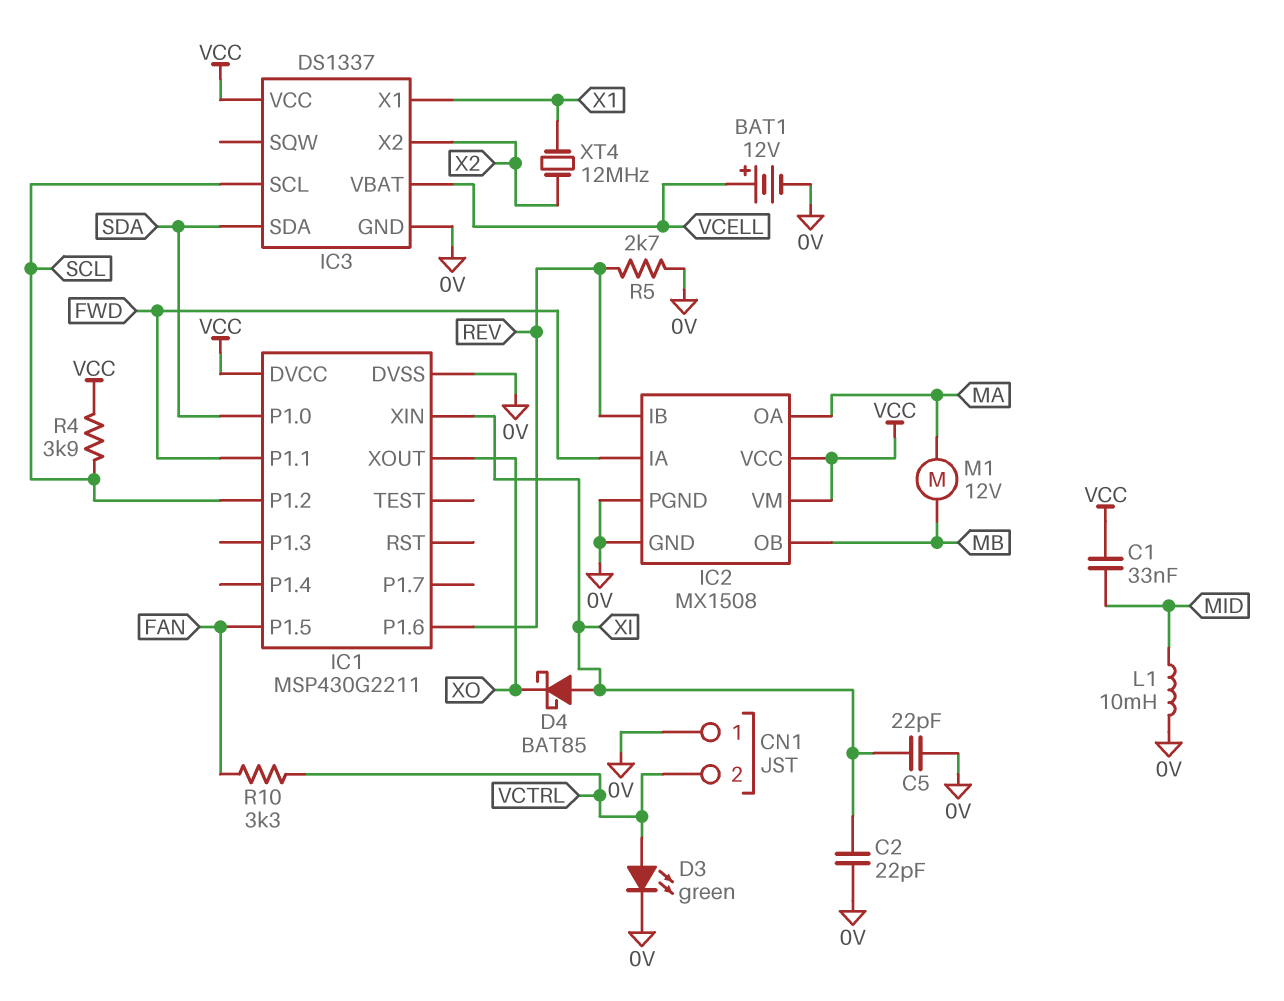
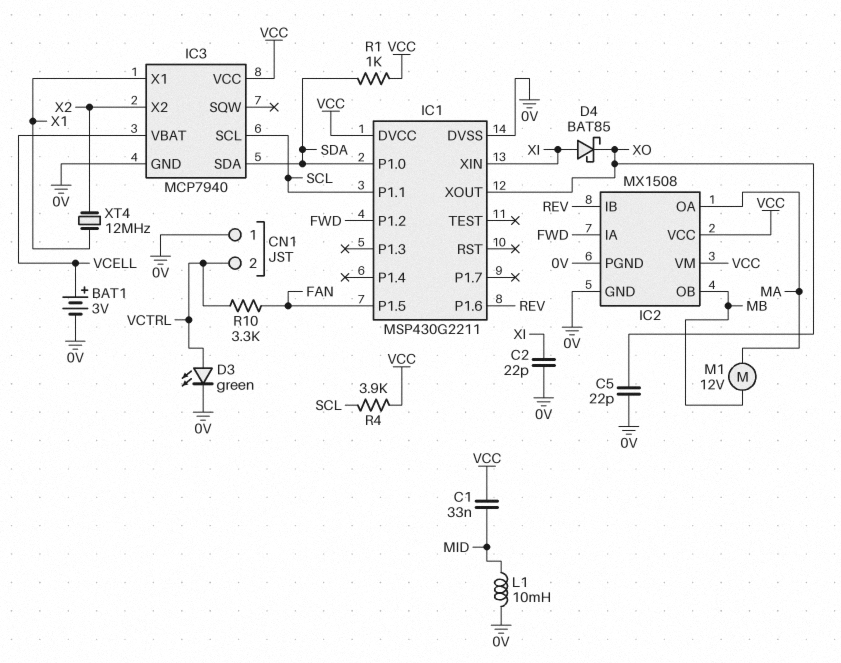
BAT1: 12V (plus VCELL, minus 0V) -> 3V (plus VCELL, minus 0V)
C5: 22pF (0V, XI) -> 22pF (0V, XO)
IC1 pin P1.1: FWD -> SCL
IC1 pin P1.2: SCL -> FWD
IC3: DS1337 -> MCP7940
R1: none -> 1k (SDA, VCC)
R5: 2.7k (0V, REV) -> none

